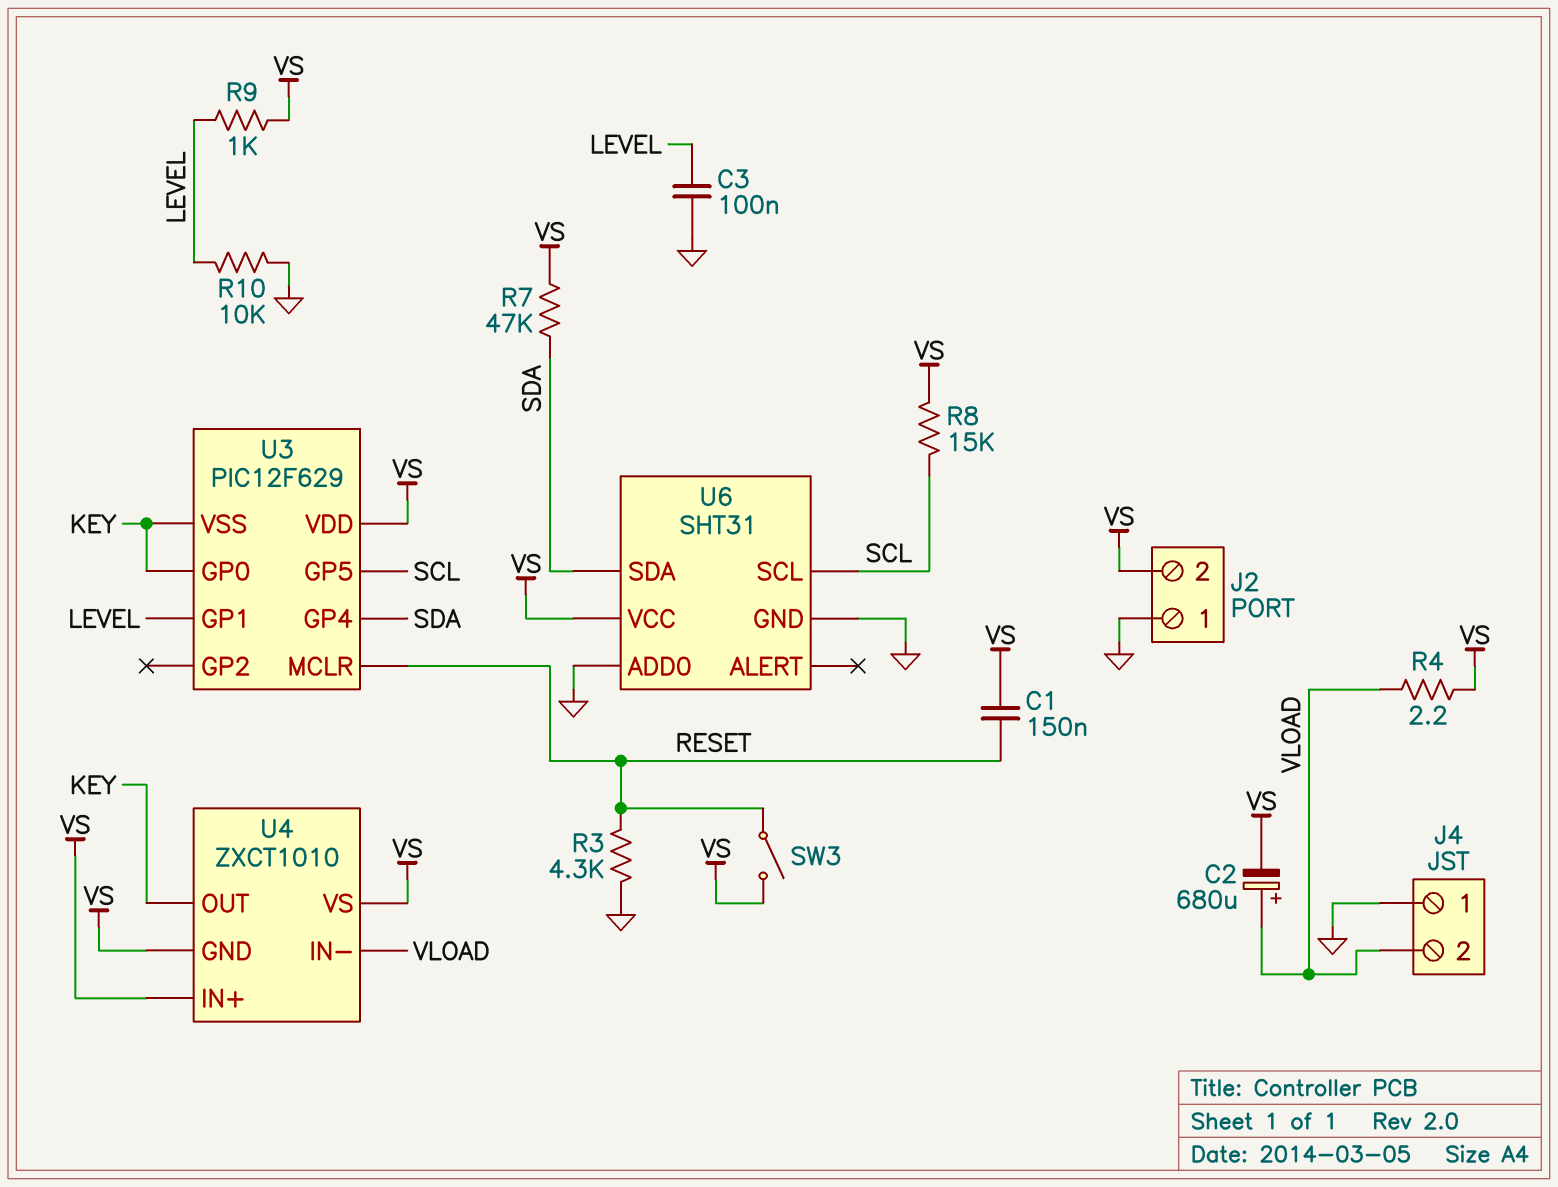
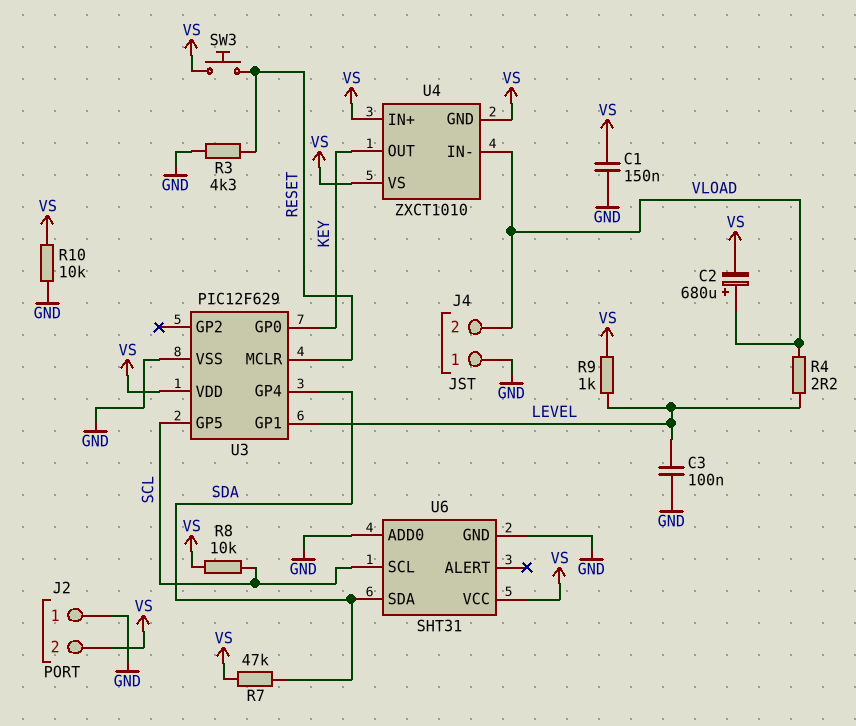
C1: 150nF (RESET, VS) -> 150nF (GND, VS)
R4: 2.2 (VLOAD, VS) -> 2.2 (LEVEL, VLOAD)
R8: 15k (SCL, VS) -> 10k (SCL, VS)
R10: 10k (GND, LEVEL) -> 10k (GND, VS)
SW3: switch (RESET, VS) -> button (RESET, VS)
U3 pin VSS: KEY -> GND

